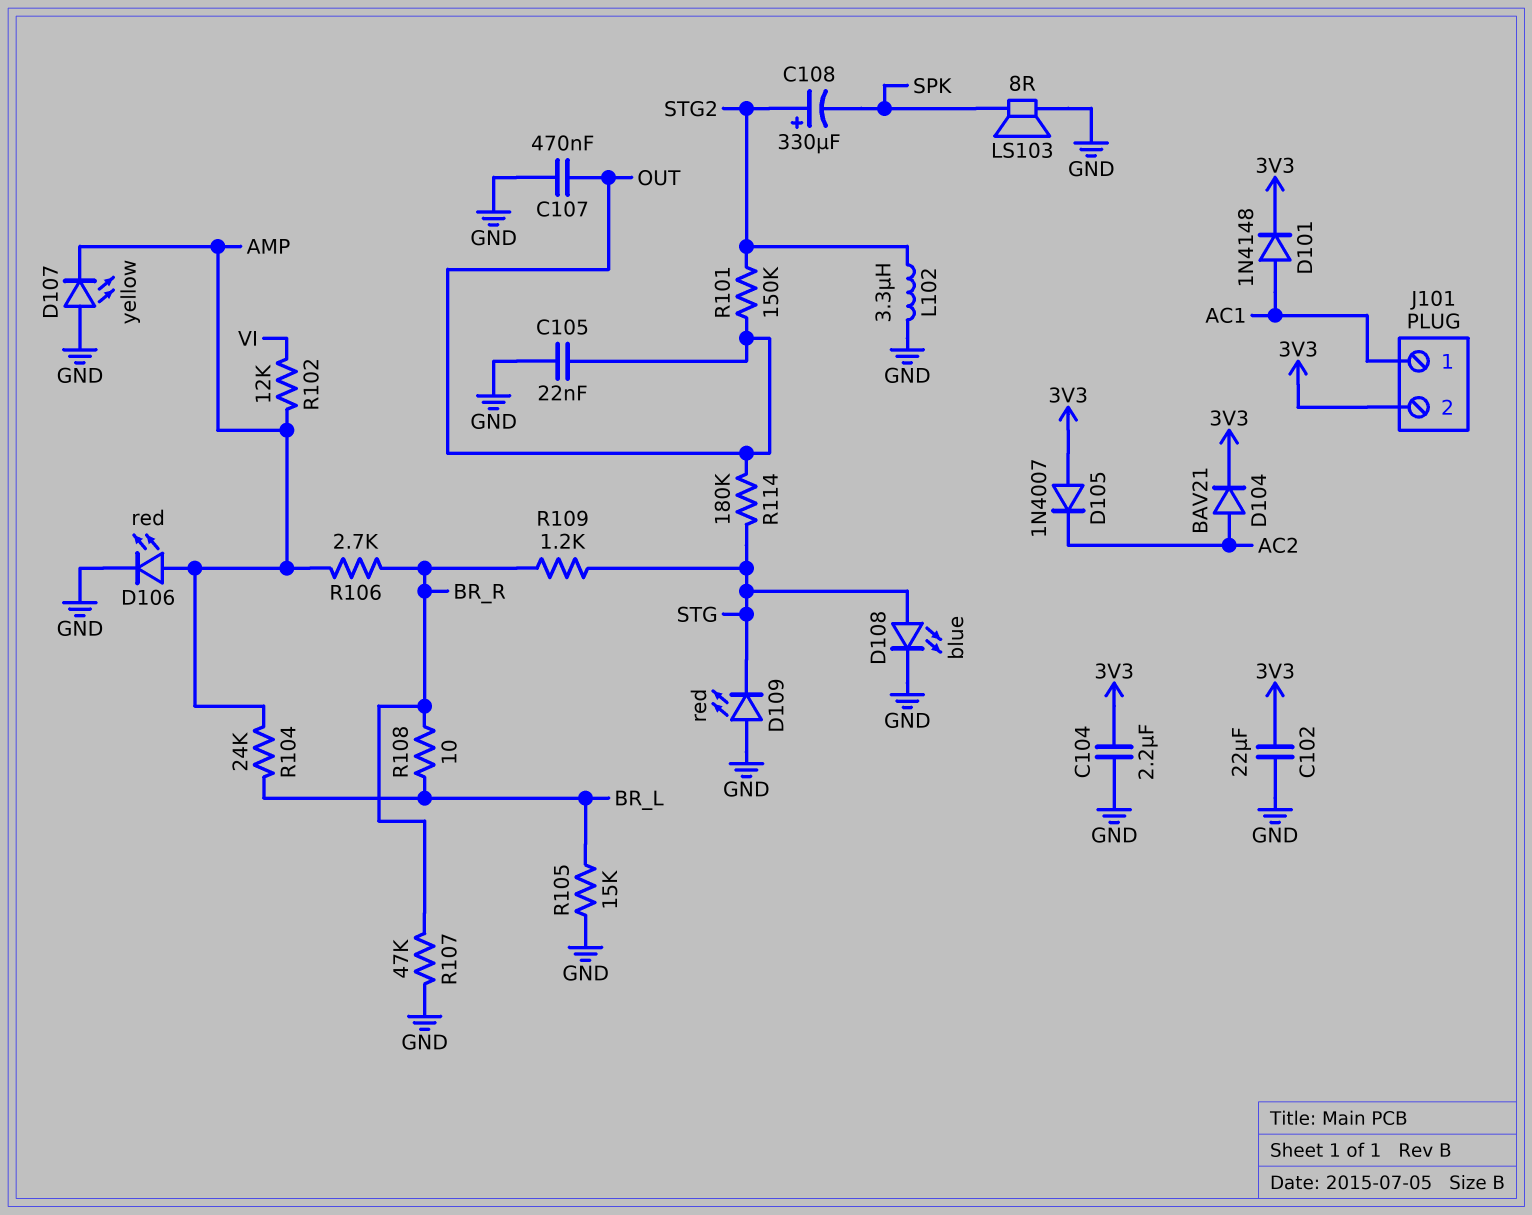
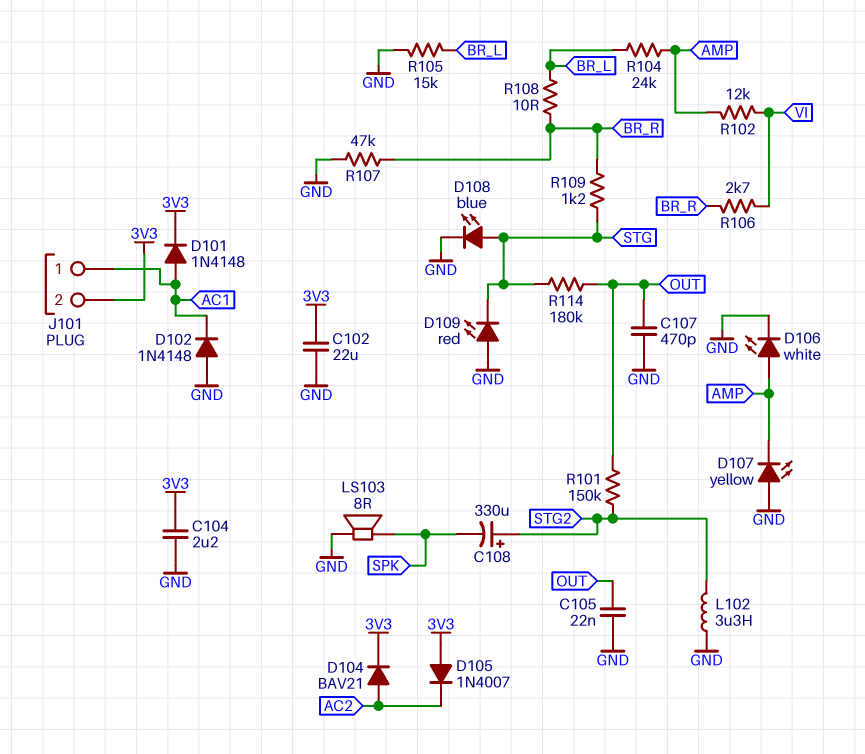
C107: 470nF (GND, OUT) -> 470pF (GND, OUT)
D102: none -> diode 1N4148 (A GND, K AC1)
D106: LED red (A AMP, K GND) -> LED white (A AMP, K GND)
R106: 2.7k (AMP, BR_R) -> 2.7k (BR_R, VI)

